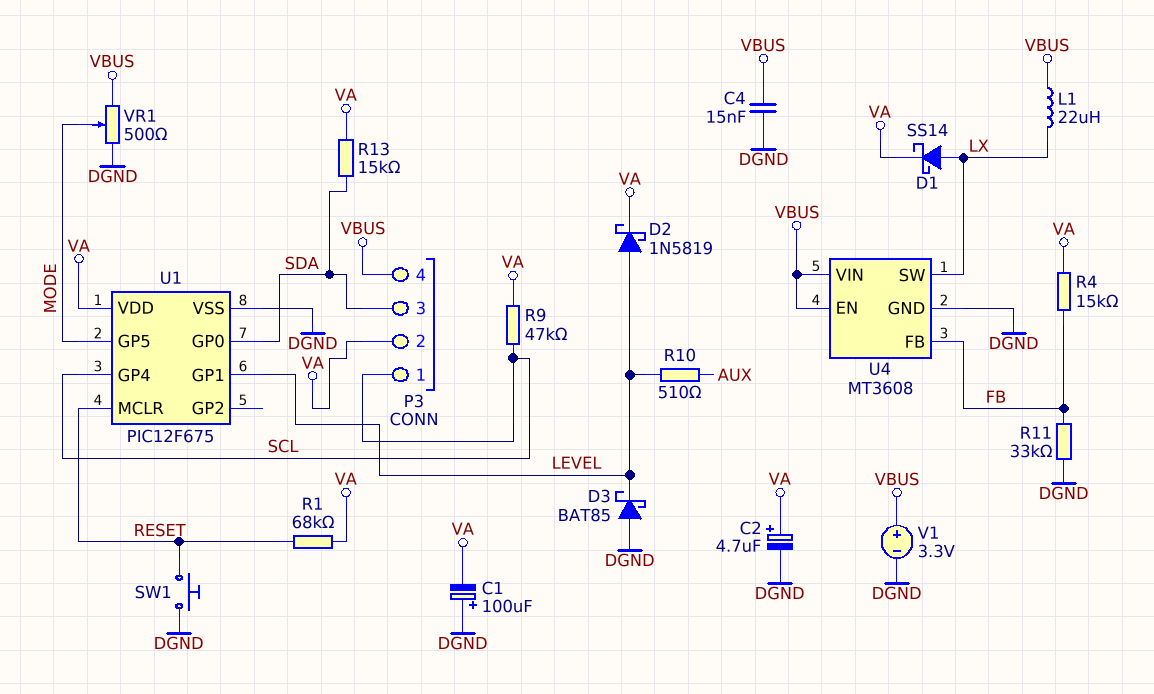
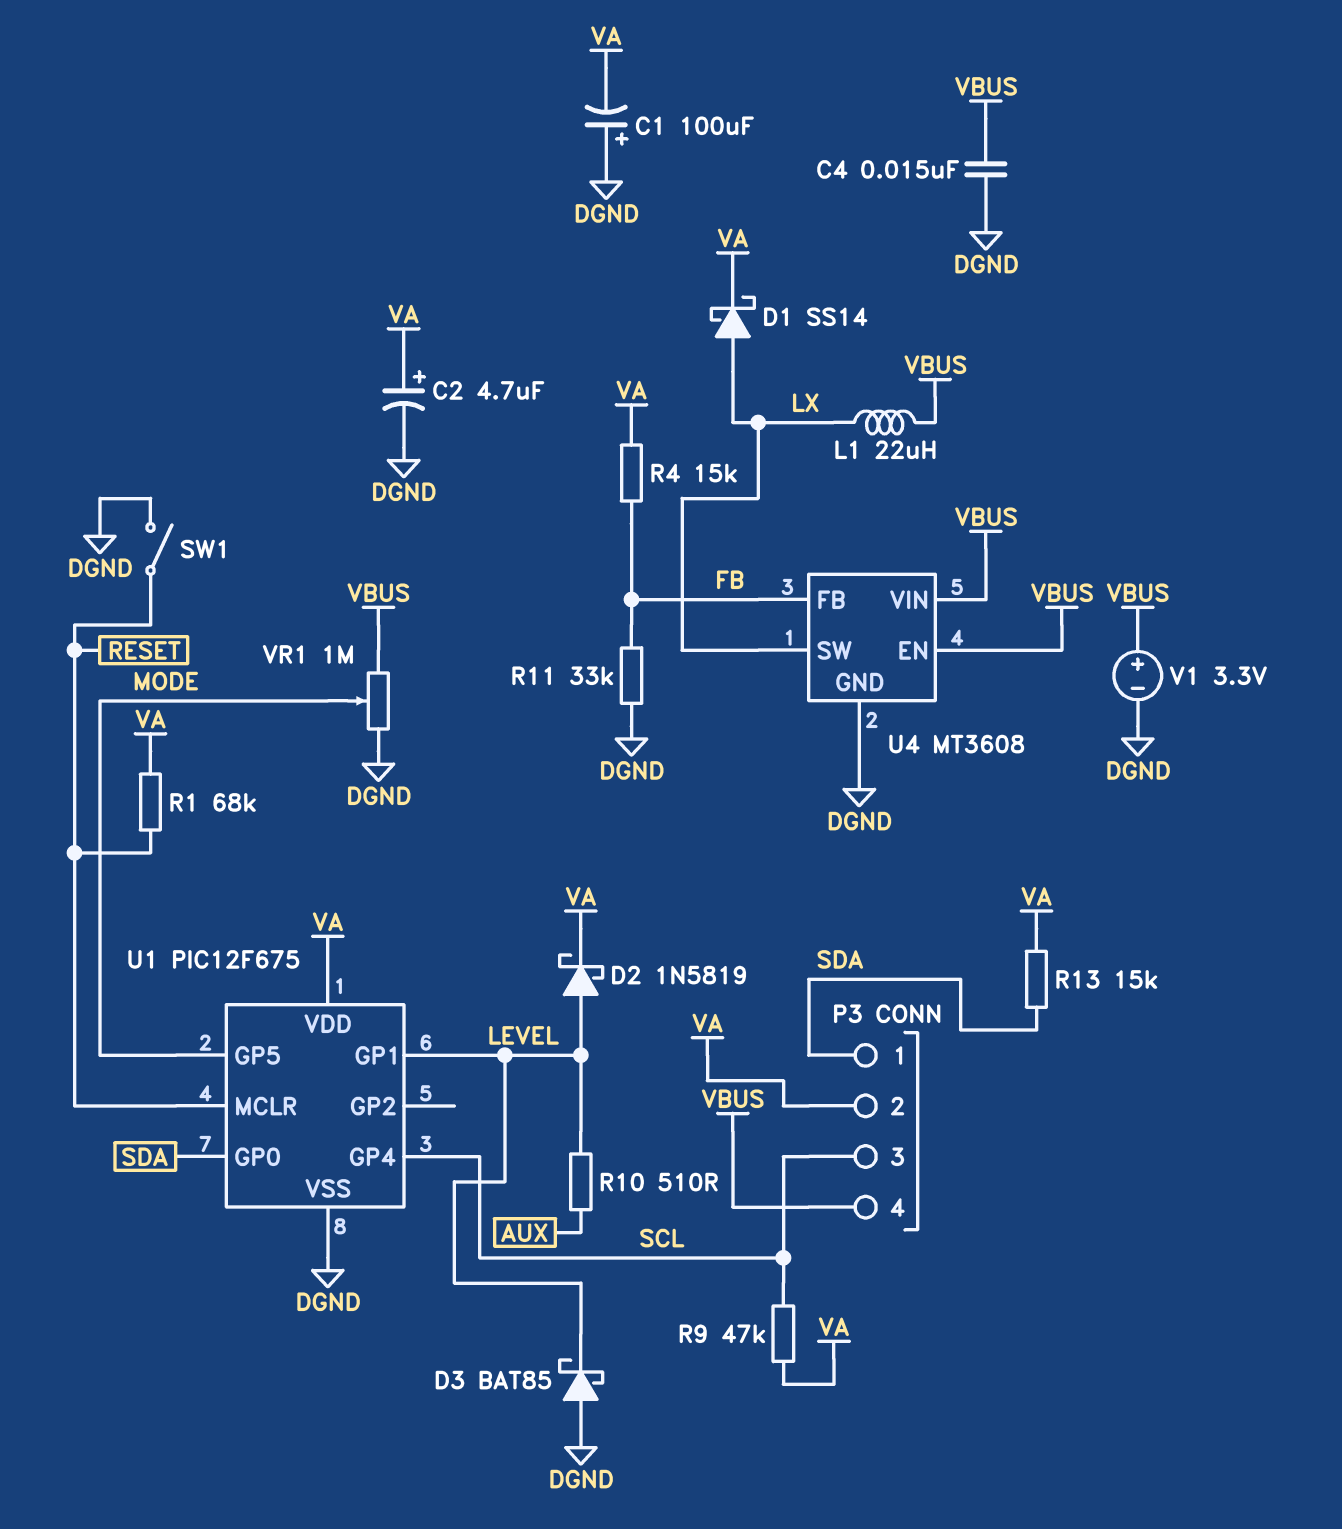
P3 pin 1: SCL -> SDA
P3 pin 3: SDA -> SCL
SW1: button (DGND, RESET) -> switch (DGND, RESET)
VR1: 500 (DGND, VBUS, wiper MODE) -> 1M (DGND, VBUS, wiper MODE)

